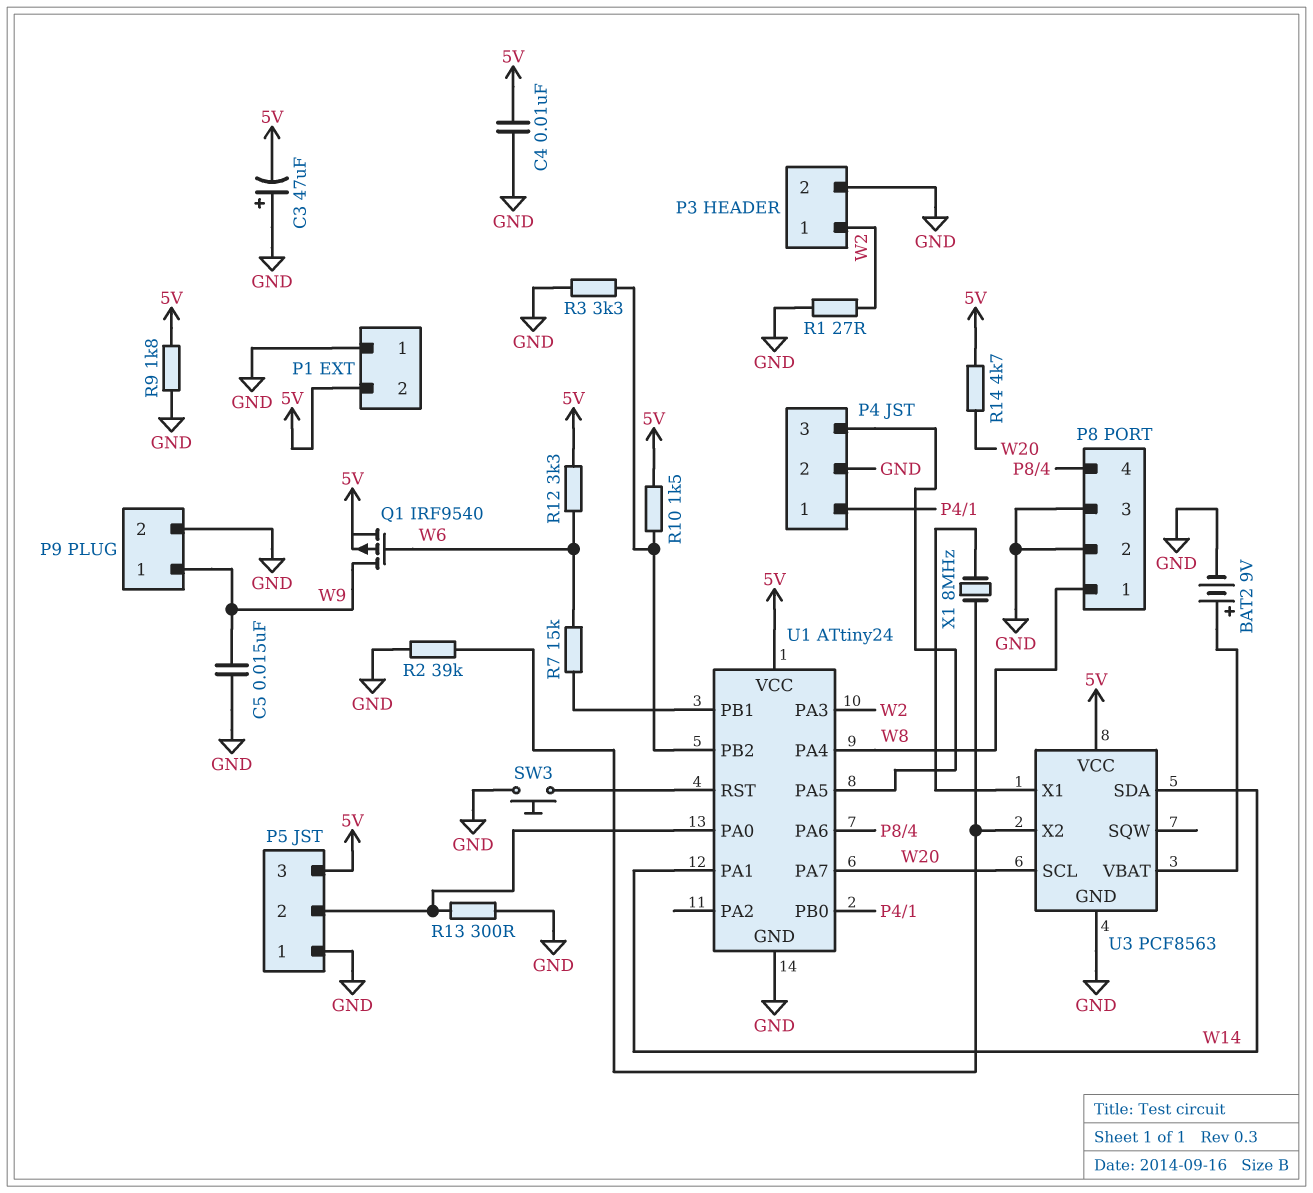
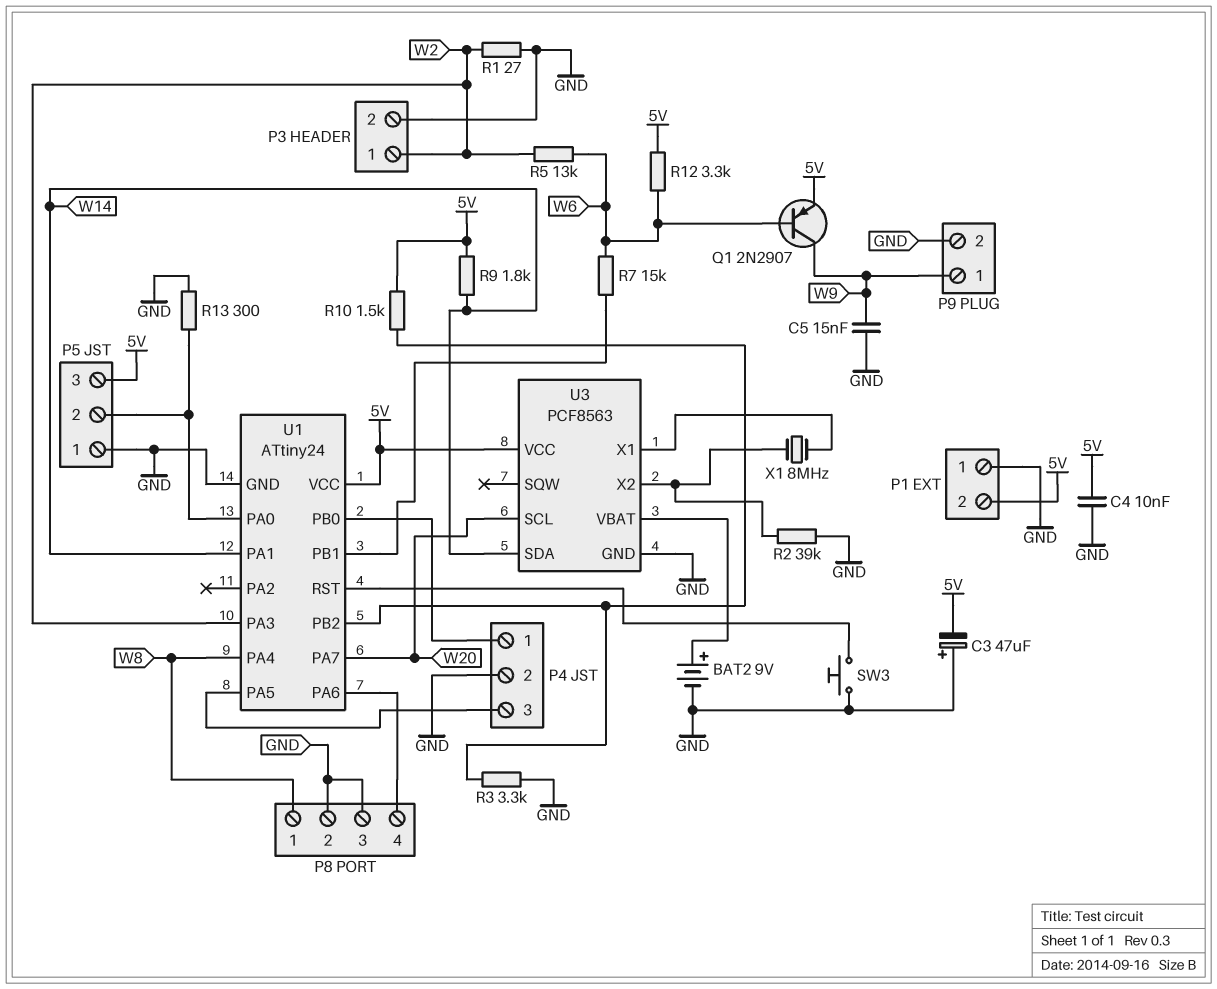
Q1: PMOS IRF9540 (G W6, D W9, S 5V) -> PNP 2N2907 (B W6, C W9, E 5V)
R5: none -> 13k (W2, W6)
R9: 1.8k (5V, GND) -> 1.8k (5V, W14)
R14: 4.7k (5V, W20) -> none

